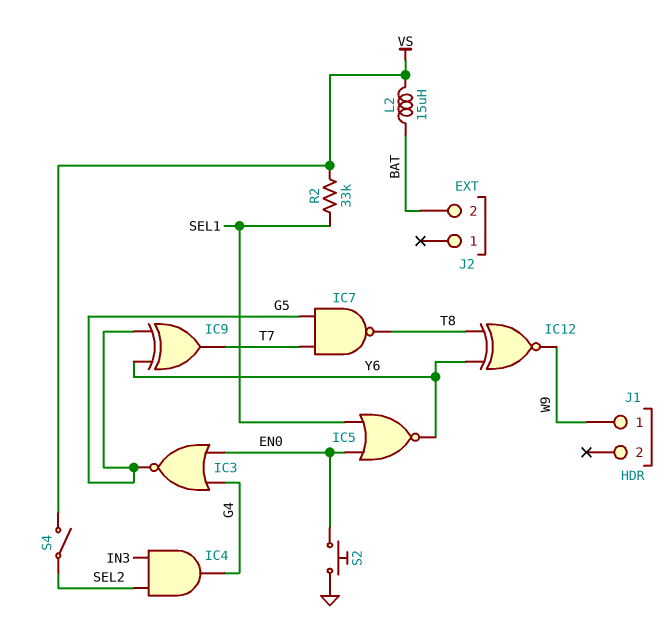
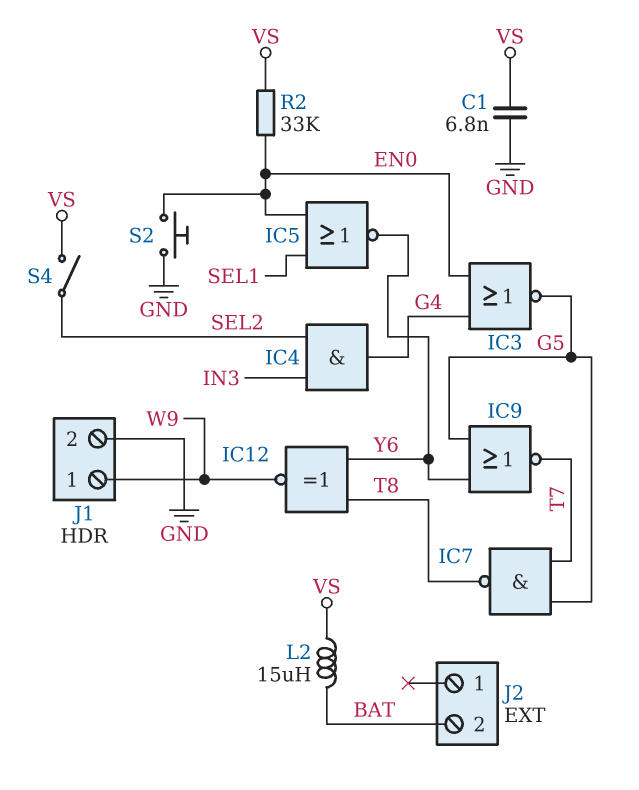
C1: none -> 6.8nF (GND, VS)
IC9: XOR (in G5, in Y6, out T7) -> NOR (in G5, in Y6, out T7)
J1 pin 2: none -> GND
R2: 33k (SEL1, VS) -> 33k (EN0, VS)

